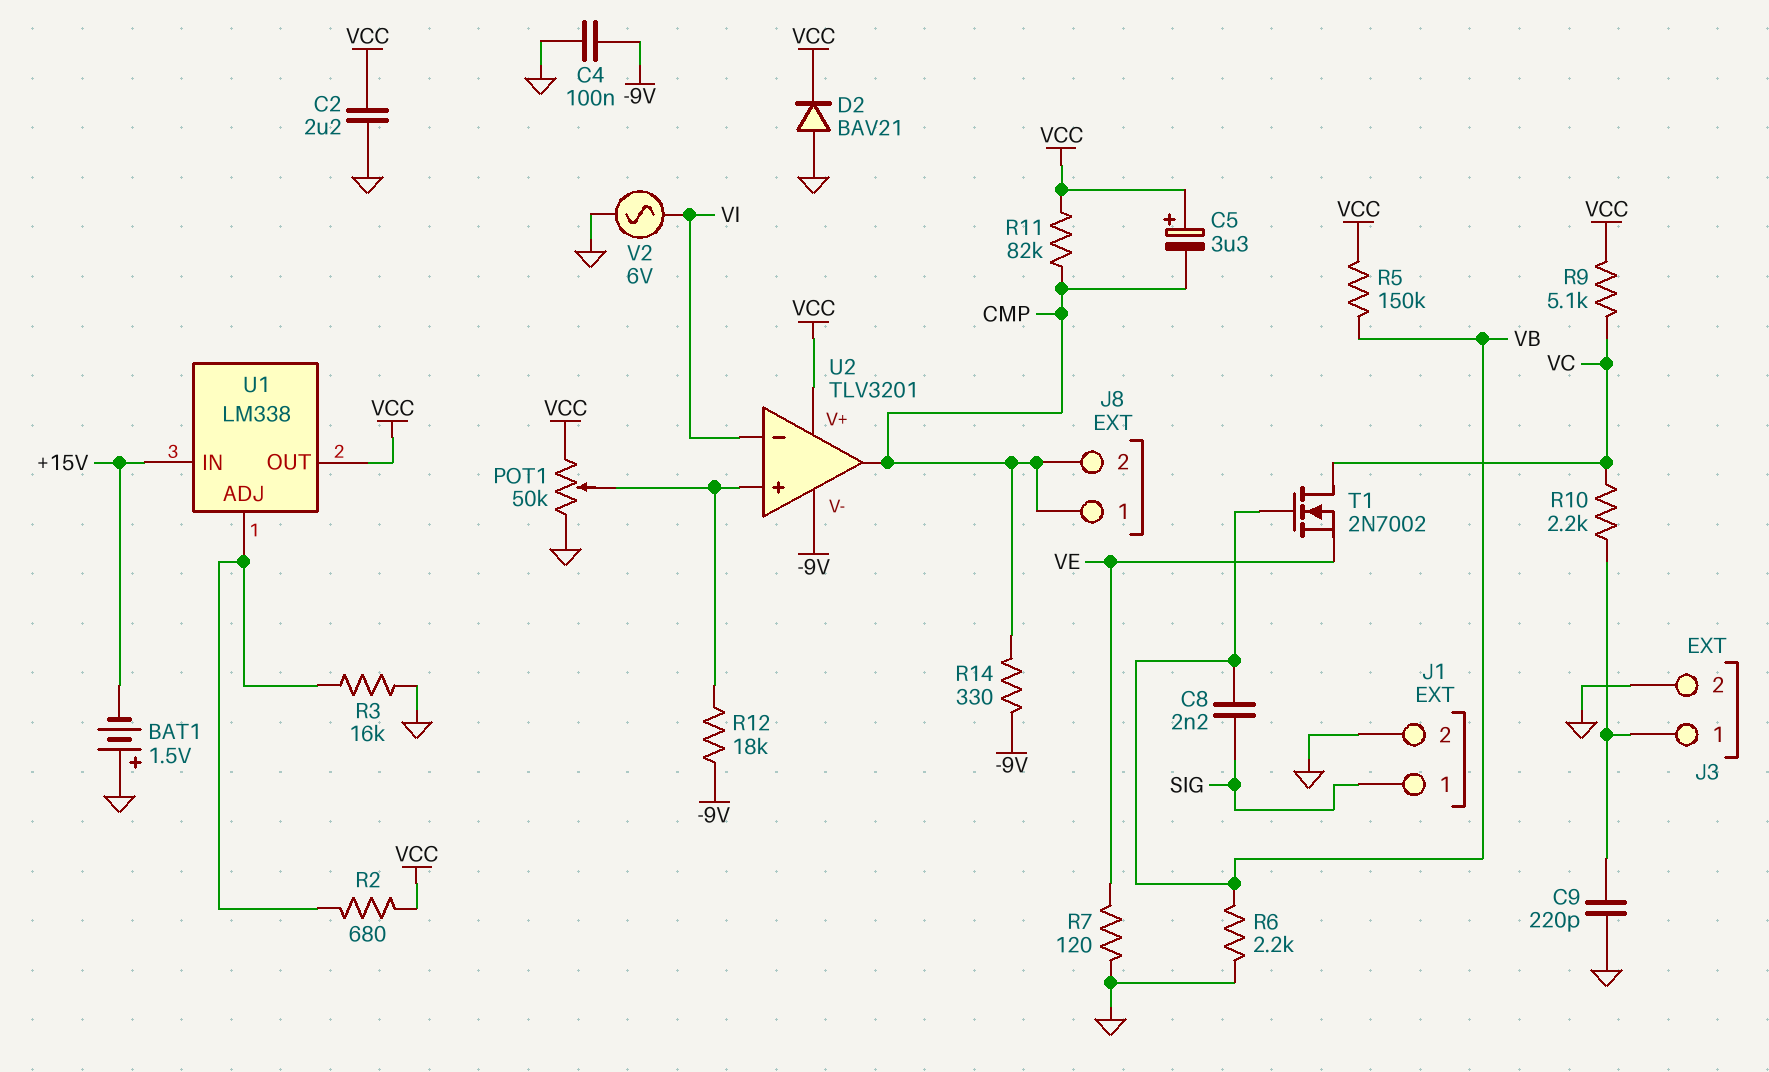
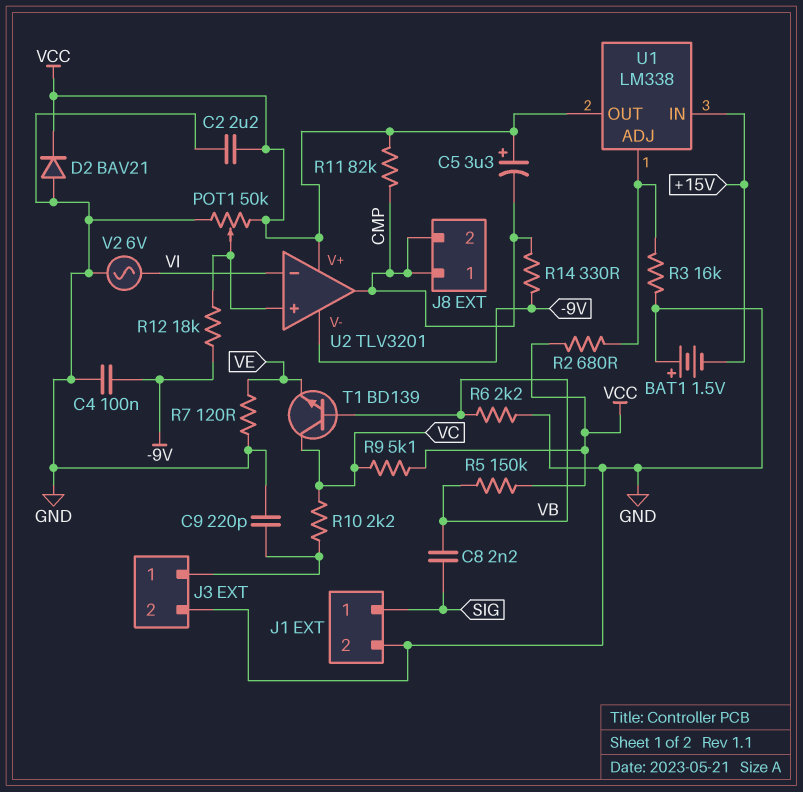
T1: NMOS 2N7002 (G VB, D VC, S VE) -> NPN BD139 (B VB, C VC, E VE)

